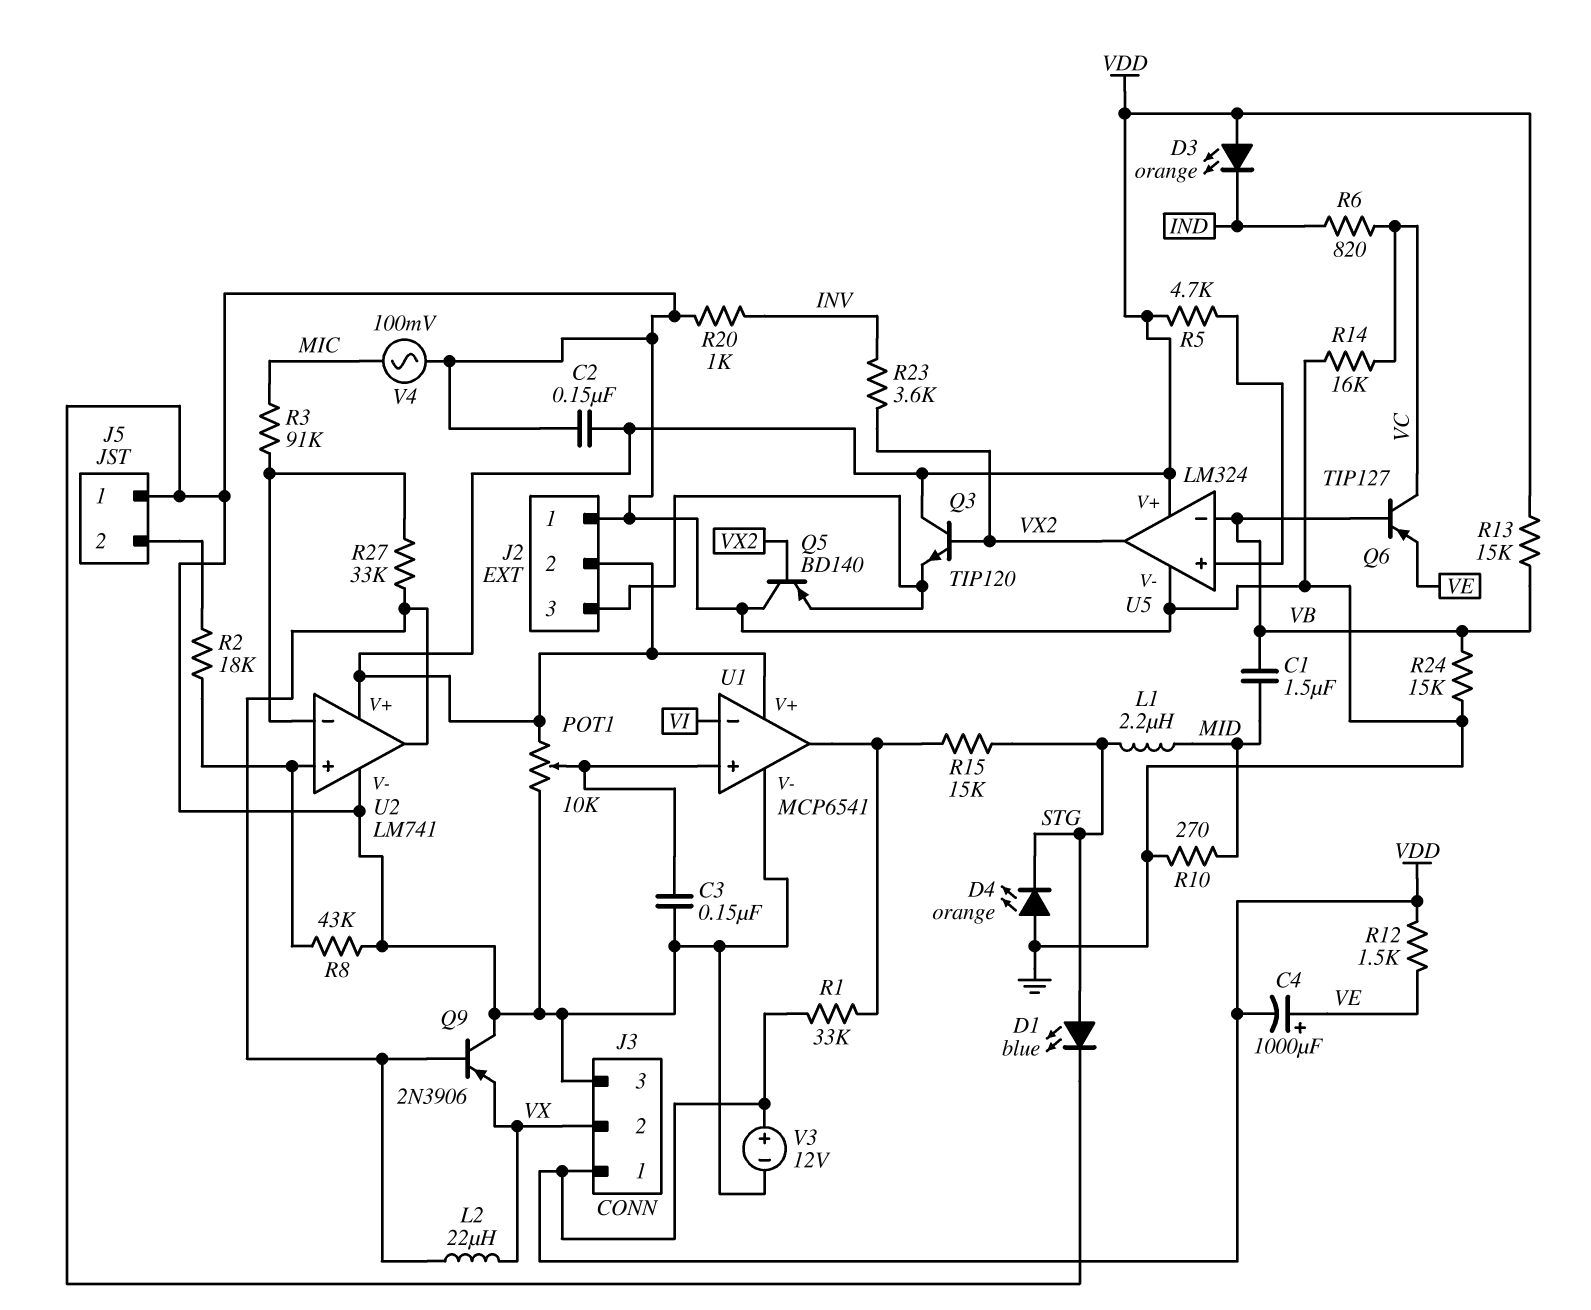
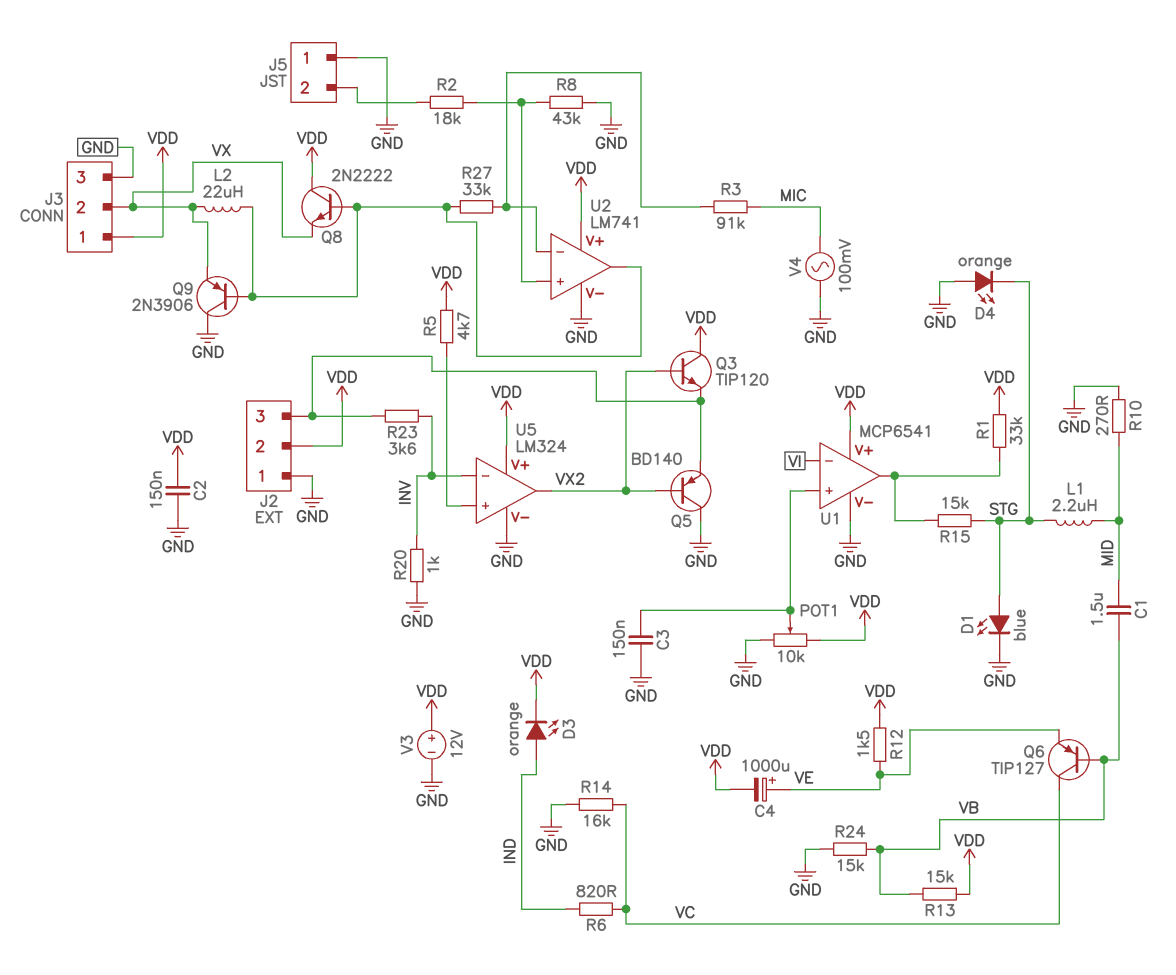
D3: LED orange (A VDD, K IND) -> LED orange (A IND, K VDD)
Q8: none -> NPN 2N2222 (B U2/out, C VDD, E VX)
R23: 3.6k (INV, VX2) -> 3.6k (INV, J2/3)
U5 pin in-: VB -> INV

